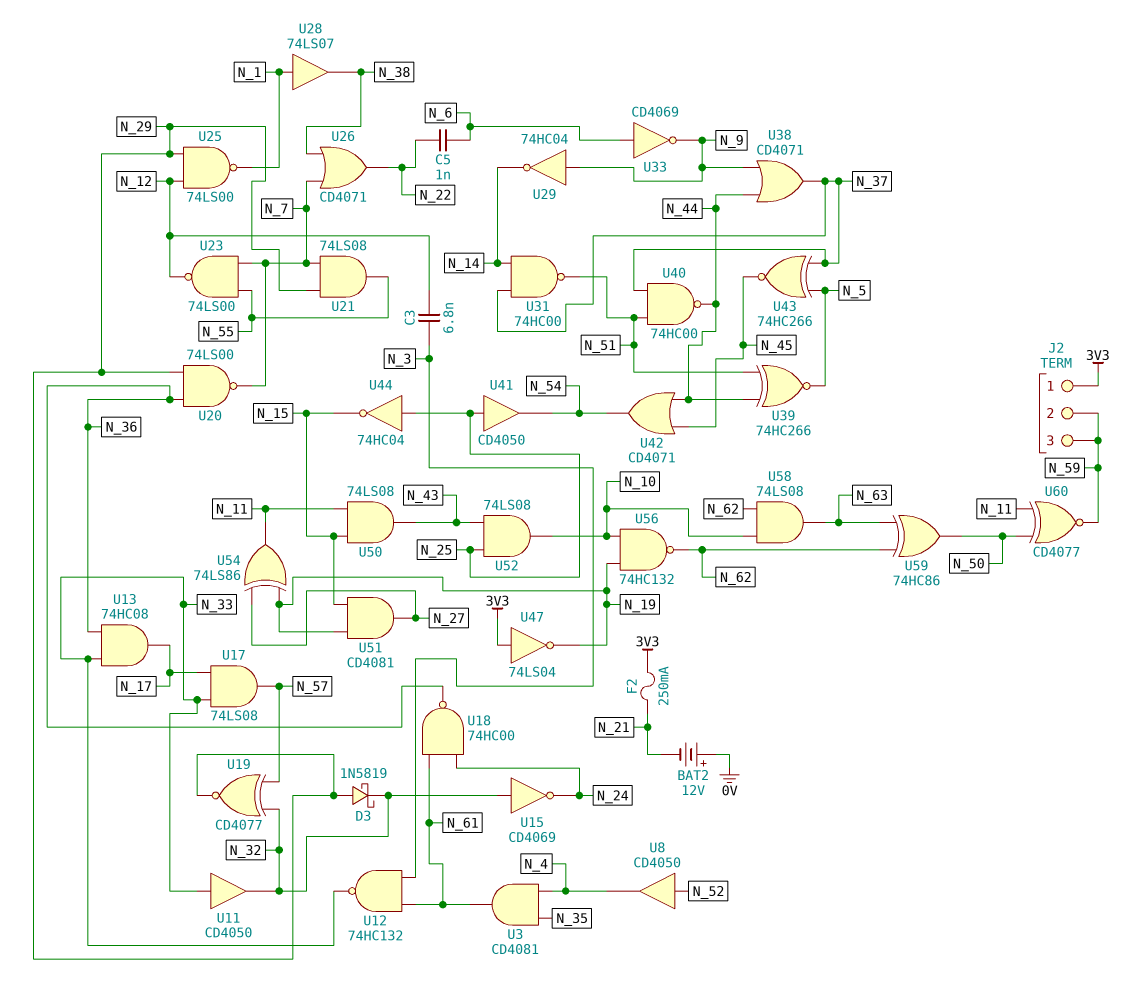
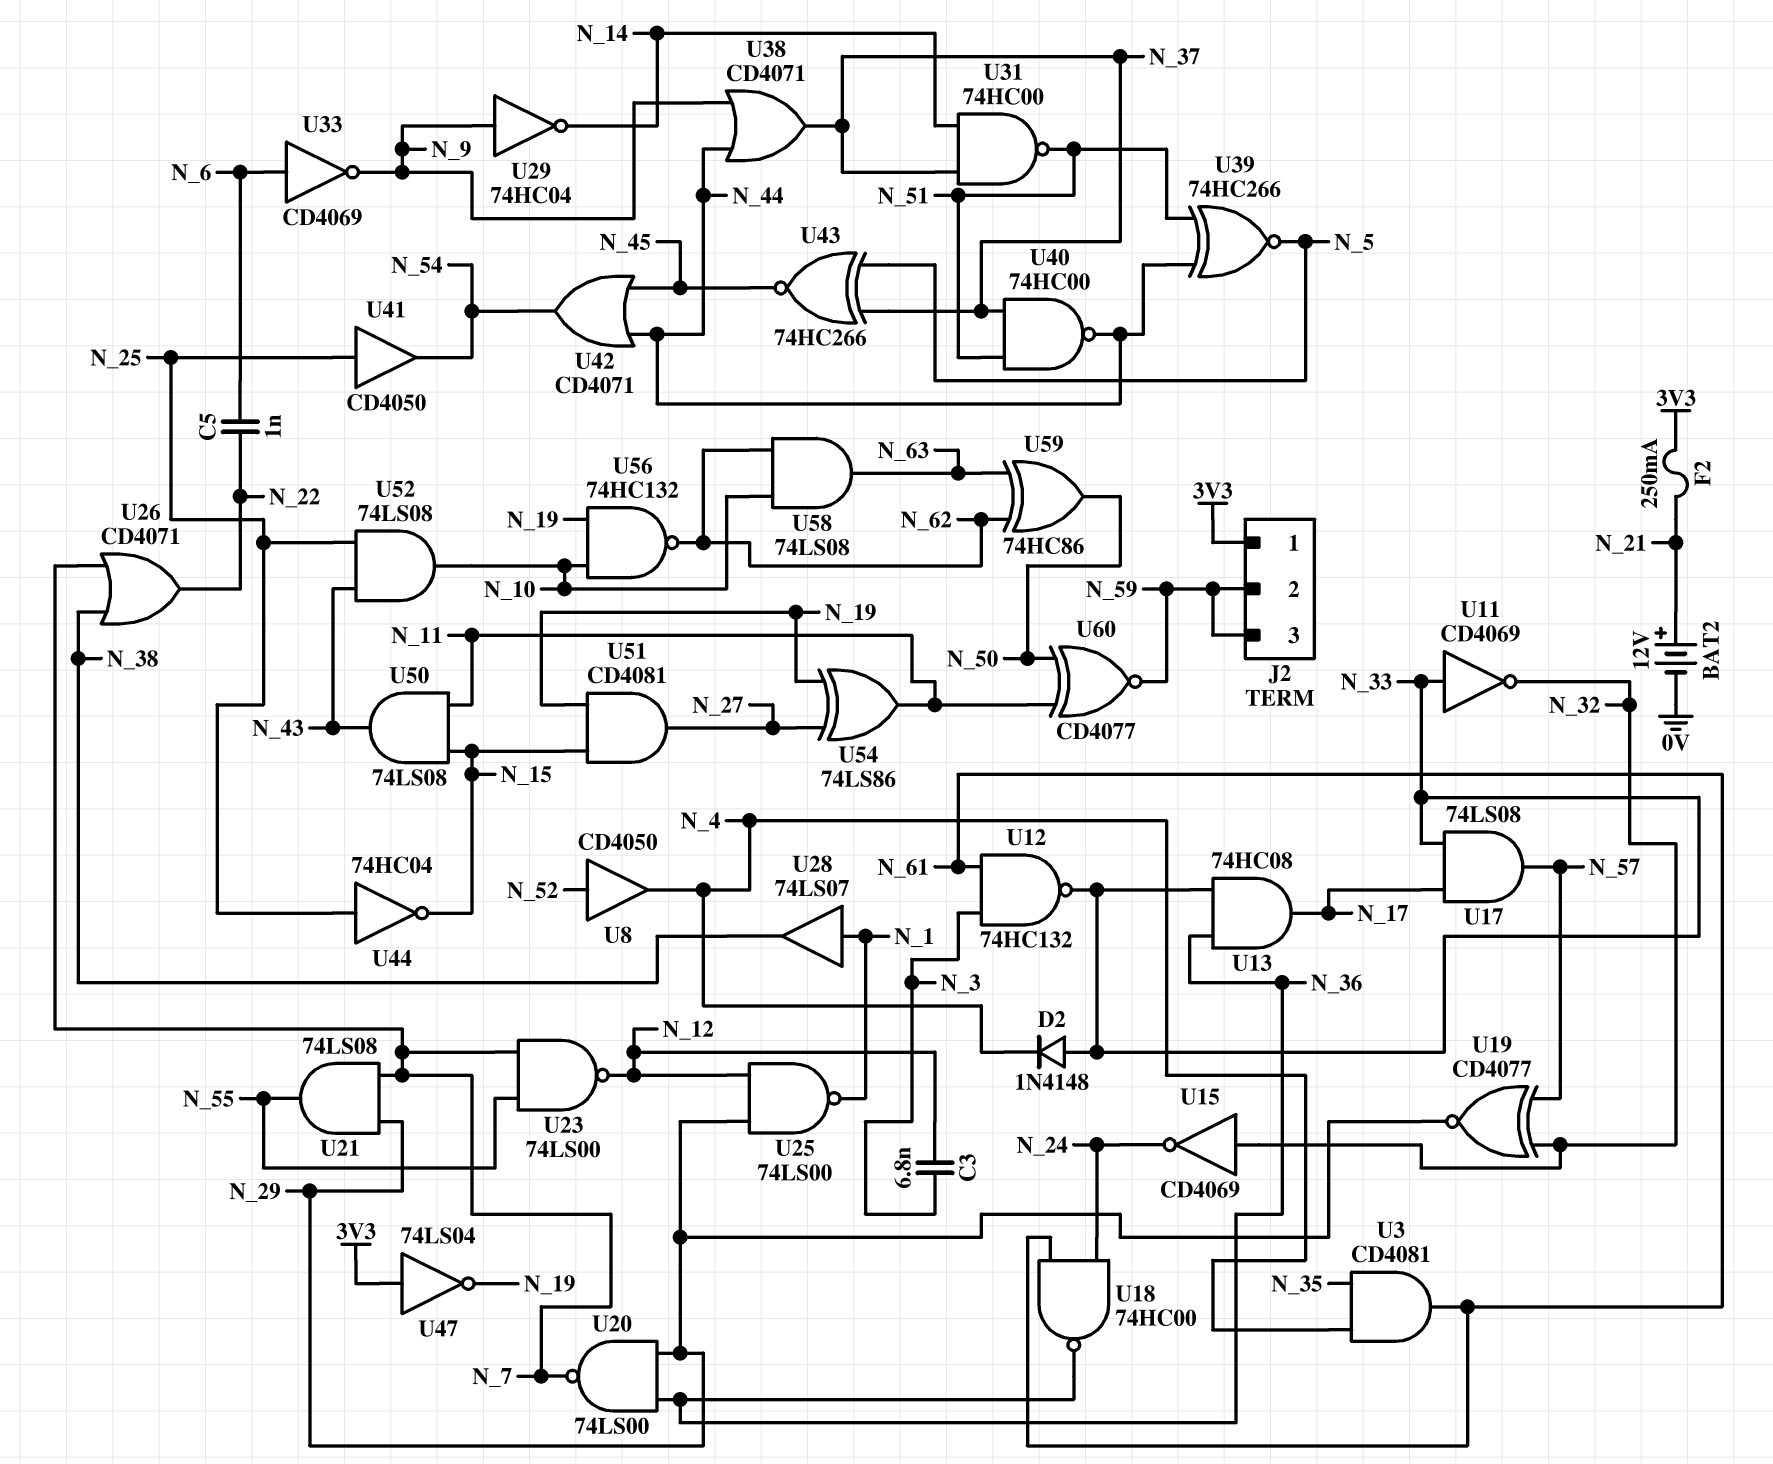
BAT2: 12V (plus 0V, minus N_21) -> 12V (plus N_21, minus 0V)
D2: none -> diode 1N4148 (A N_33, K N_4)
D3: schottky 1N5819 (A N_29, K N_32) -> none
U11: buffer CD4050 (in N_33, out N_32) -> NOT CD4069 (in N_33, out N_32)

